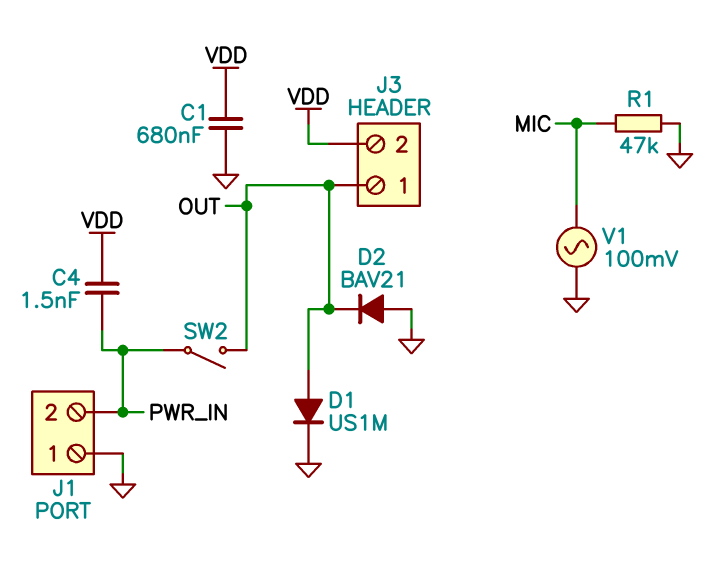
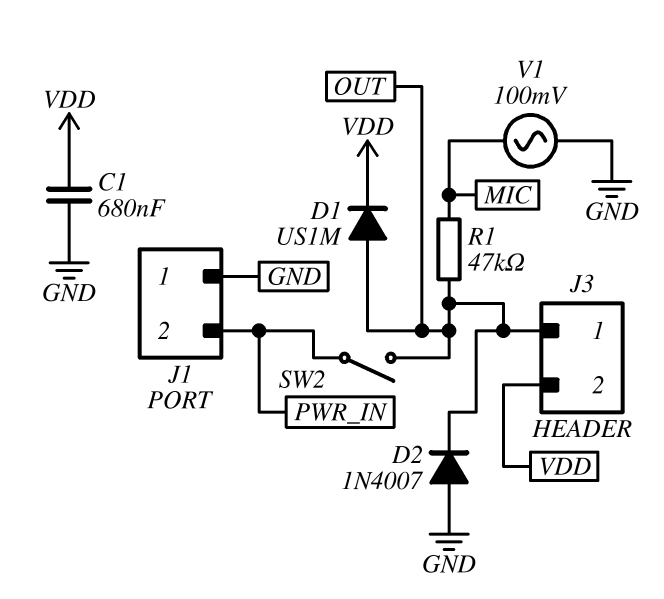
C4: 1.5nF (PWR_IN, VDD) -> none
D1: diode US1M (A OUT, K GND) -> diode US1M (A OUT, K VDD)
D2: diode BAV21 (A GND, K OUT) -> diode 1N4007 (A GND, K OUT)
R1: 47k (GND, MIC) -> 47k (MIC, OUT)

